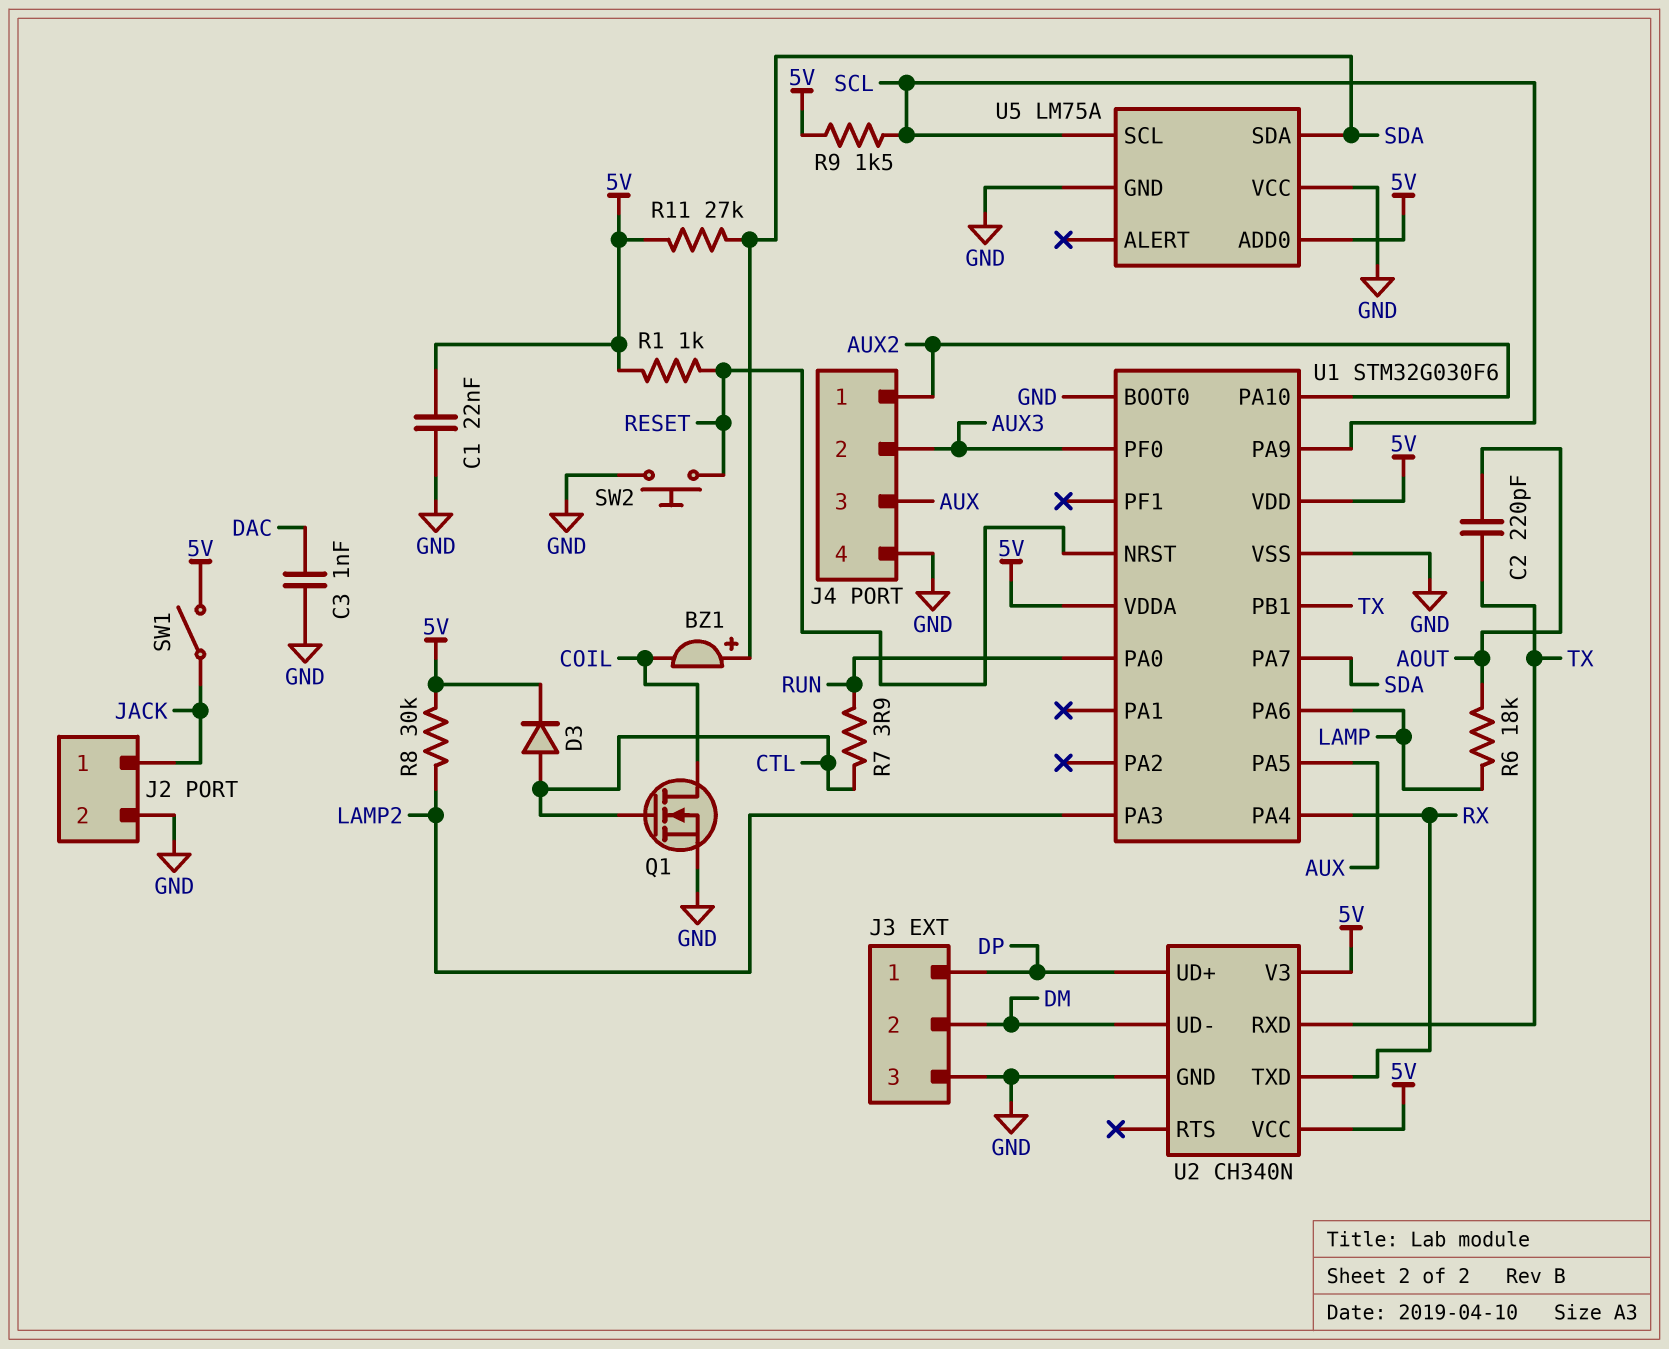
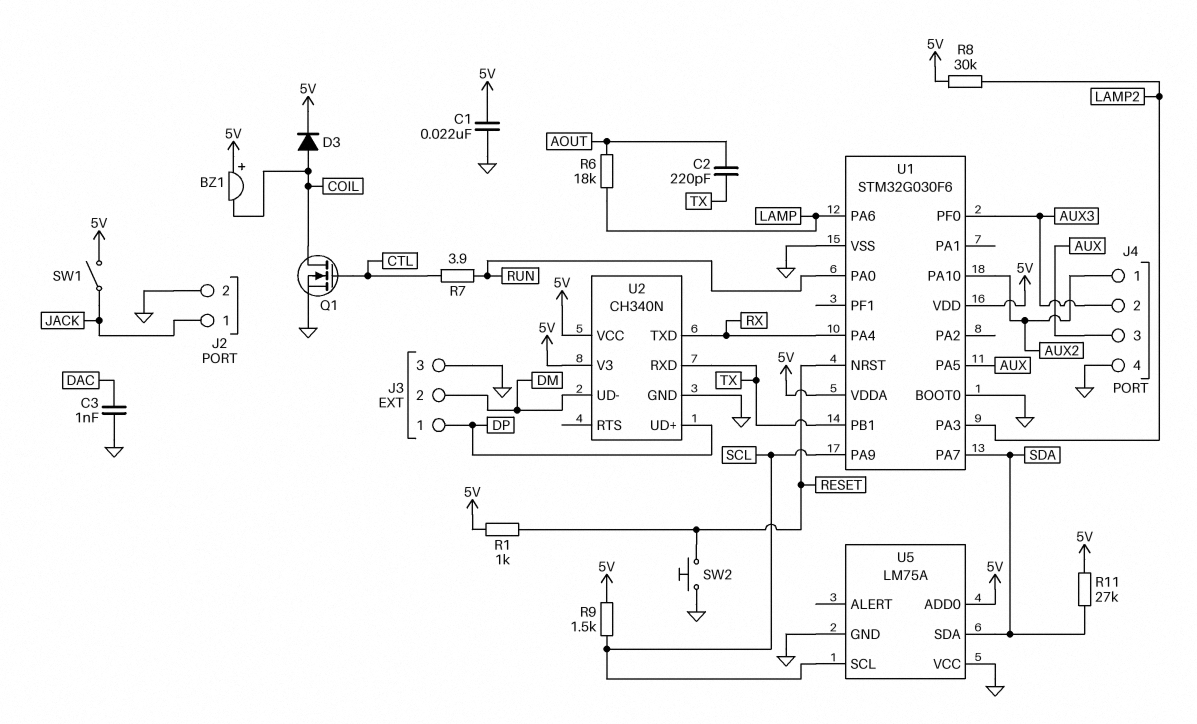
BZ1: buzzer (plus SDA, minus COIL) -> buzzer (plus 5V, minus COIL)
D3: diode (A CTL, K 5V) -> diode (A COIL, K 5V)

